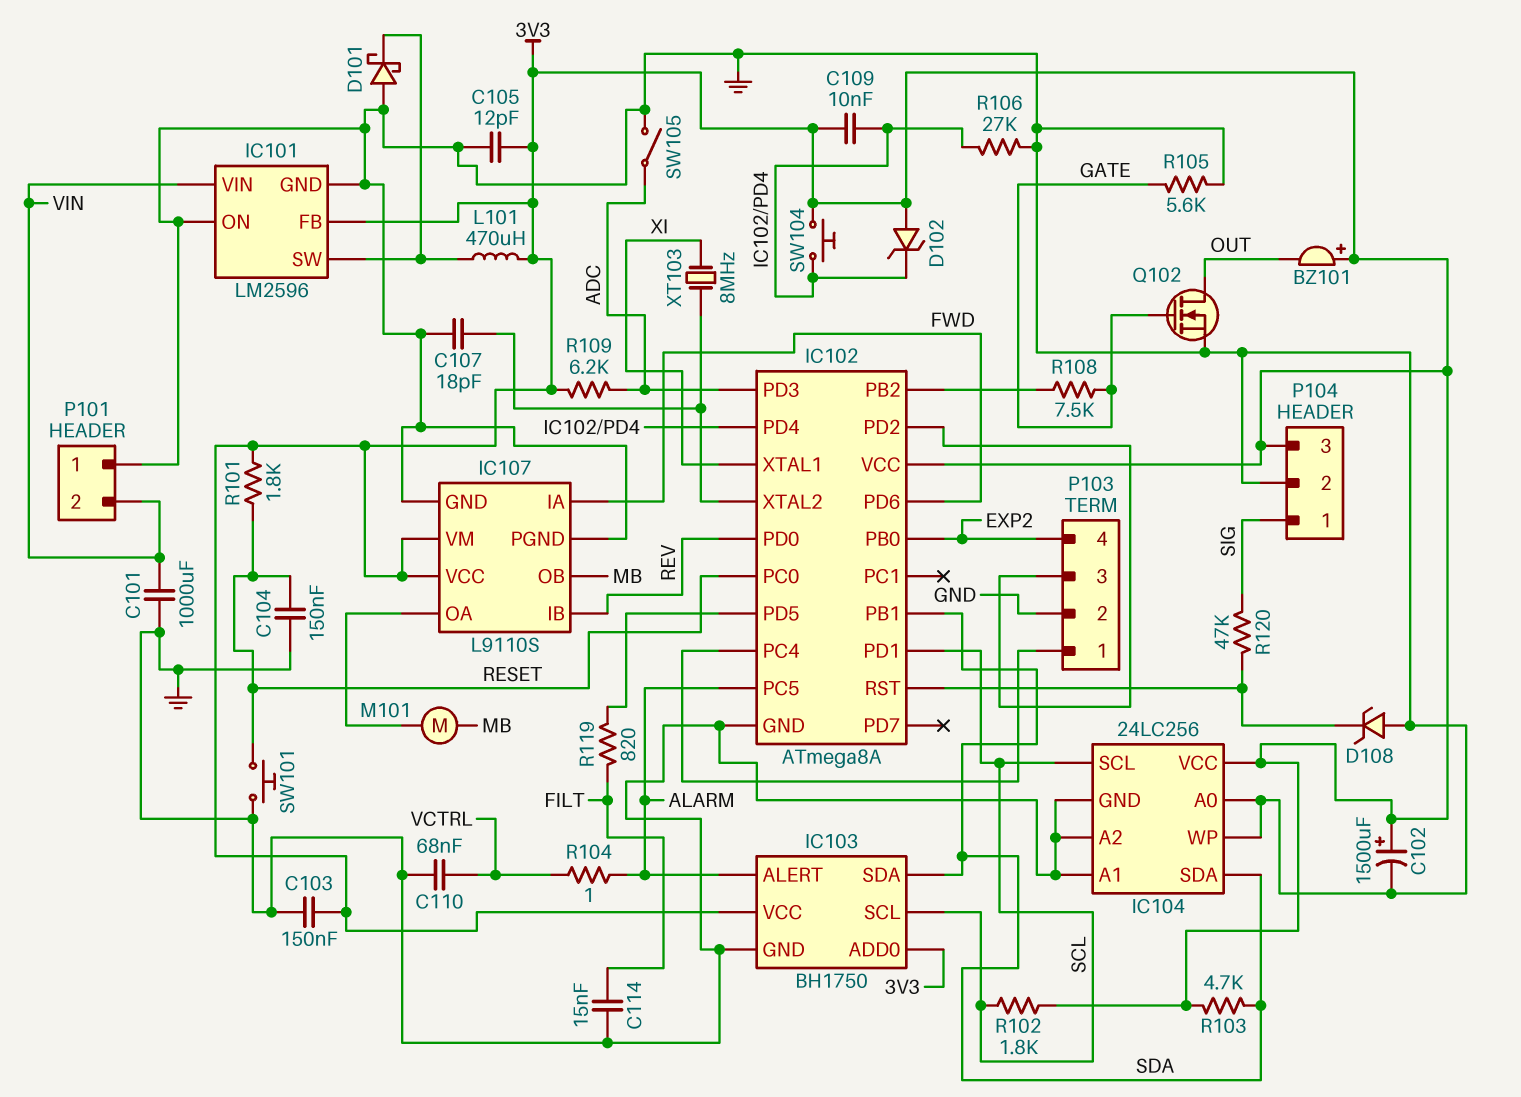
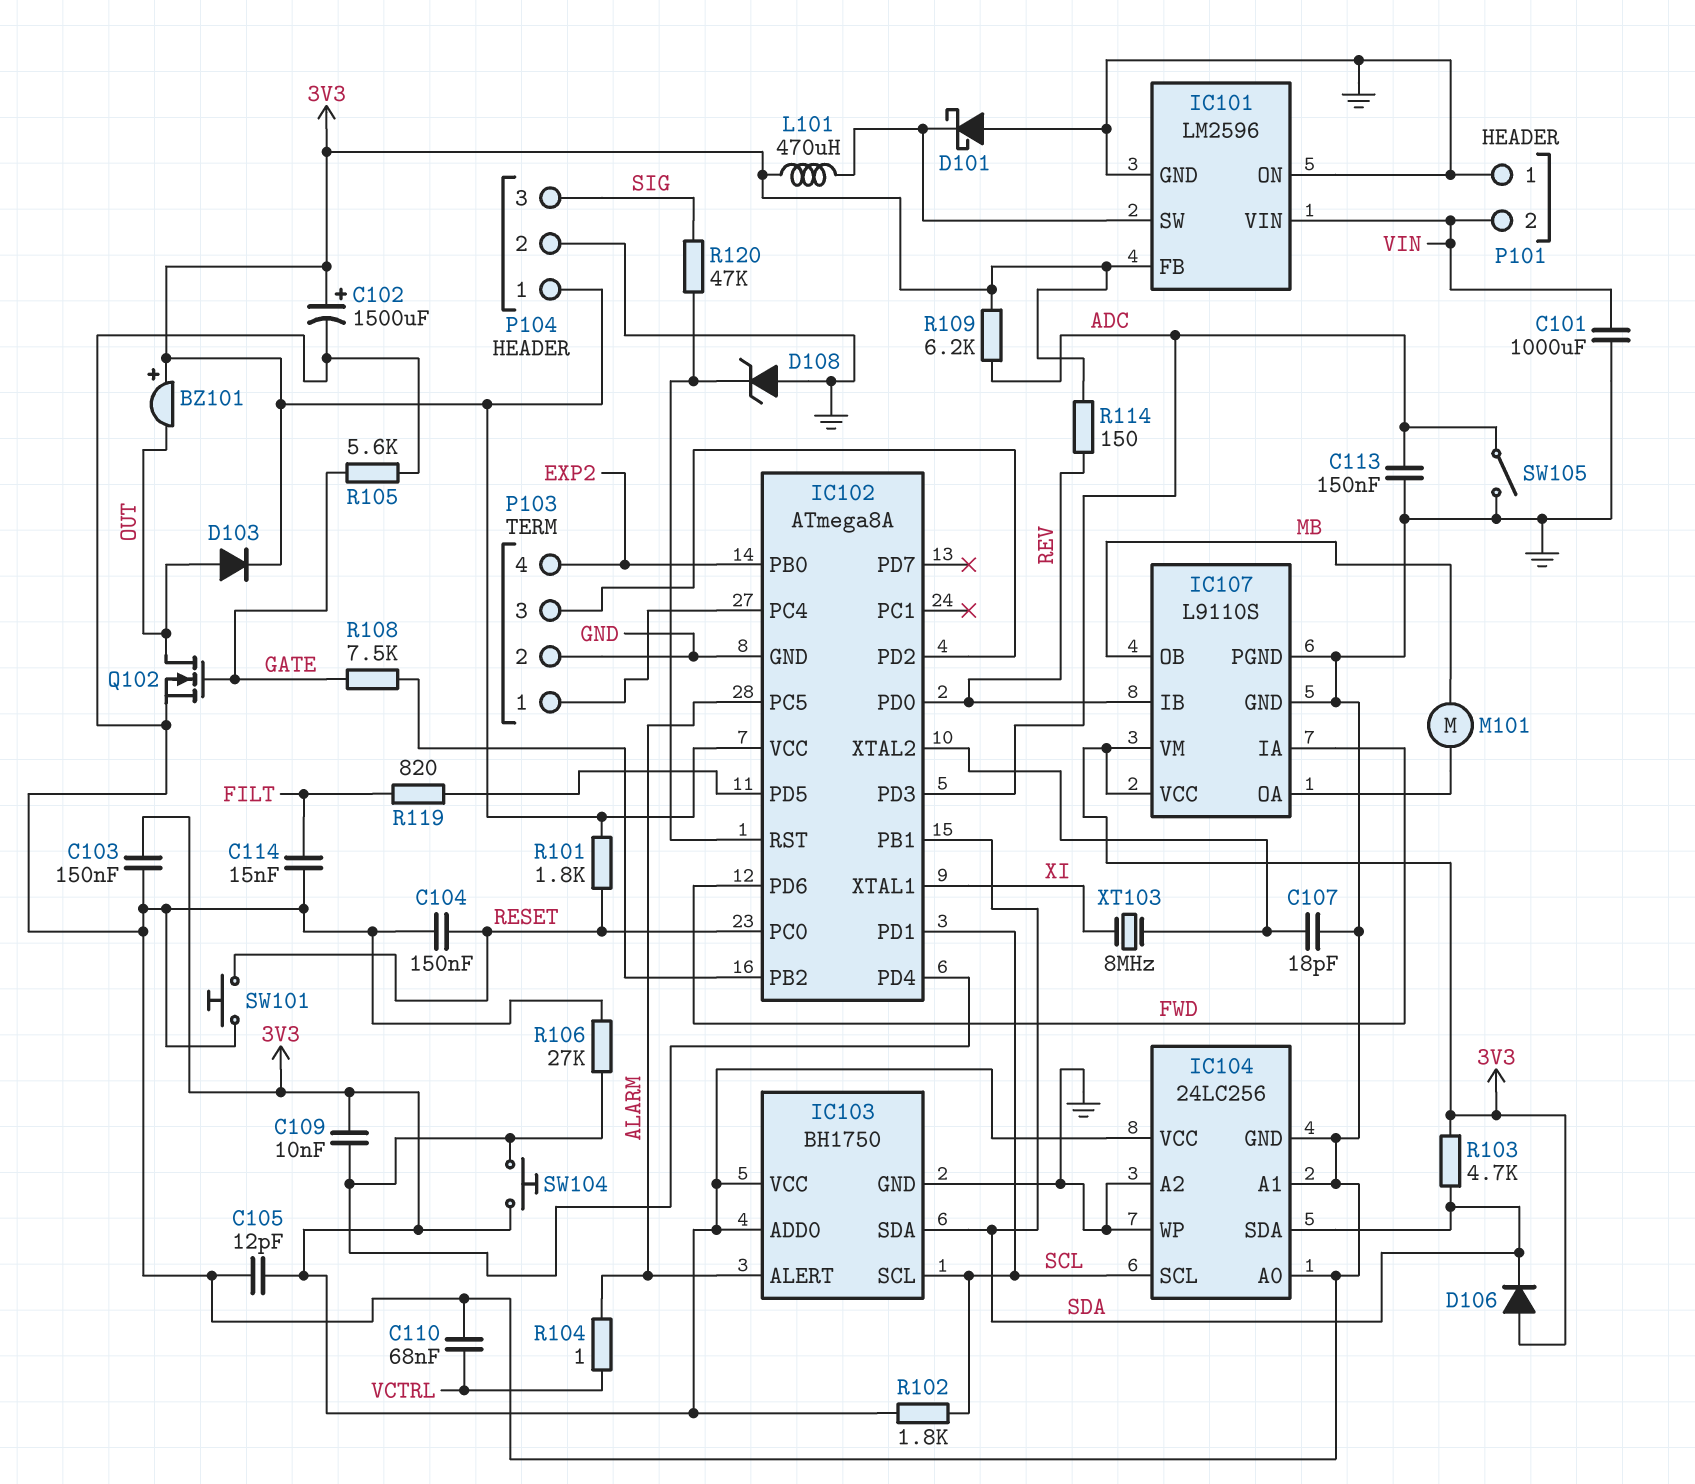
C113: none -> 150nF (ADC, GND)
D102: zener (A 3V3, K IC102/PD4) -> none
D103: none -> diode (A OUT, K 3V3)
D106: none -> diode (A 3V3, K SDA)
P104 pin 1: SIG -> 3V3
P104 pin 3: 3V3 -> SIG
R114: none -> 150 (3V3, REV)

